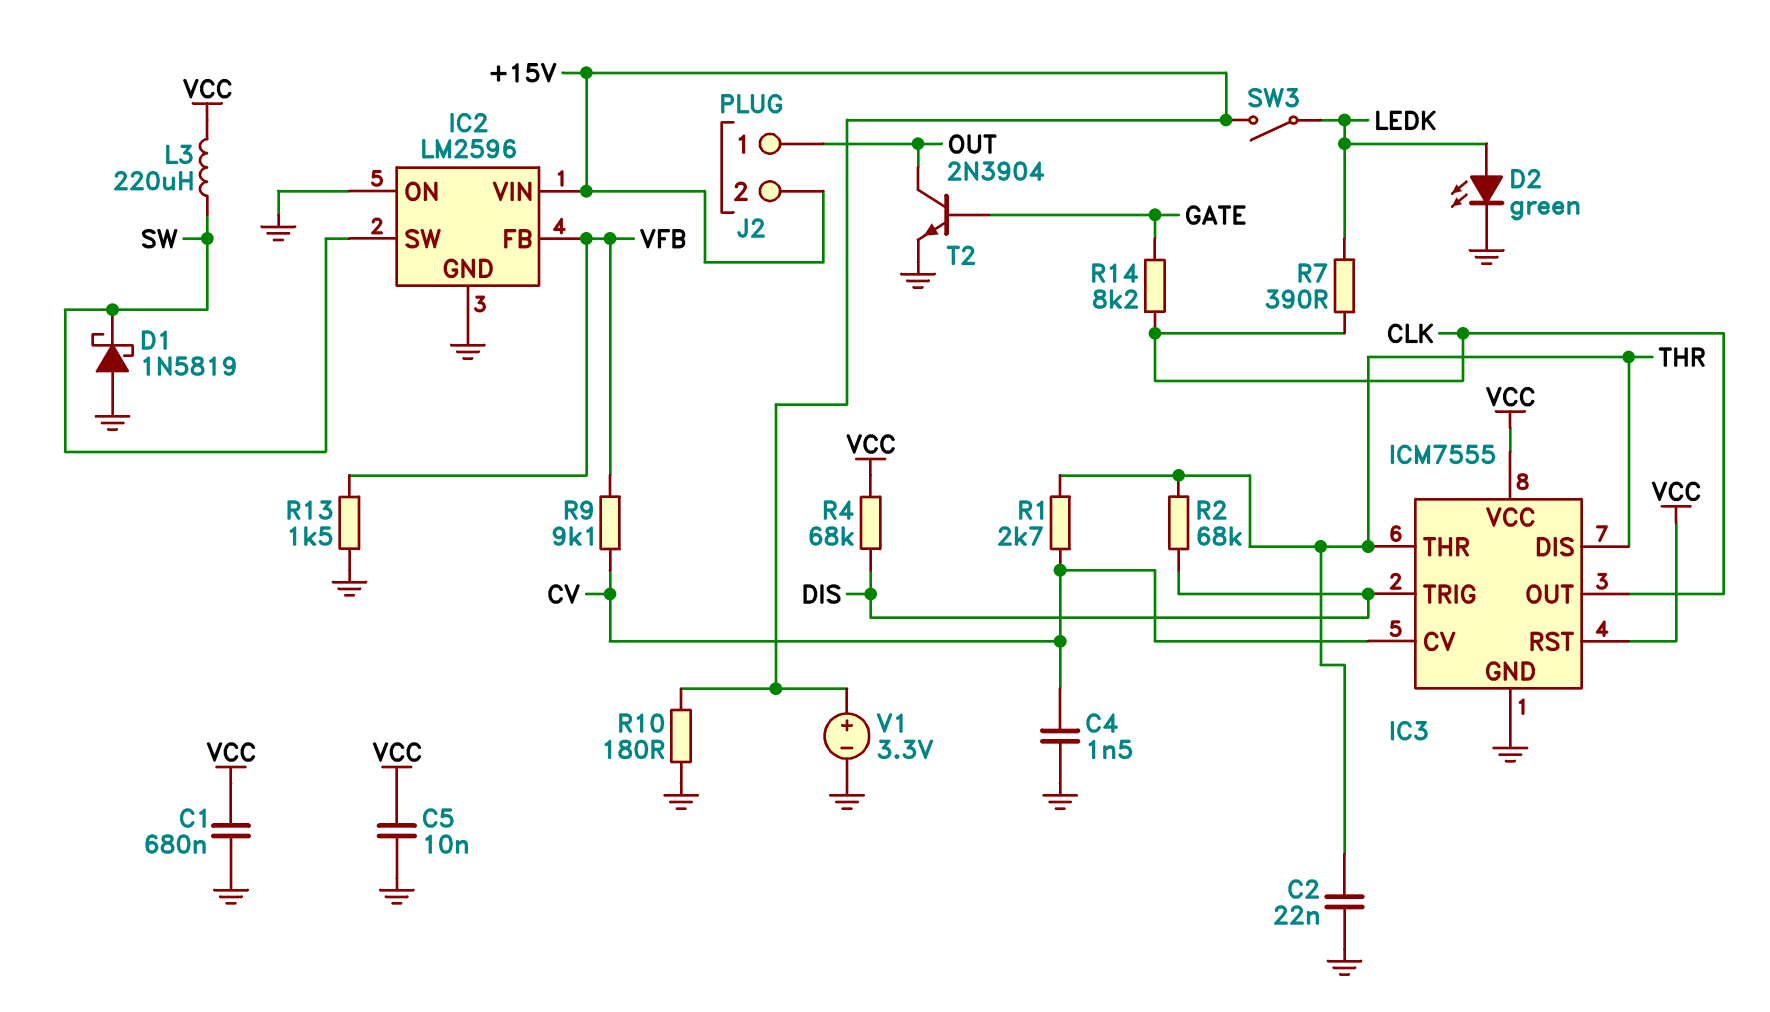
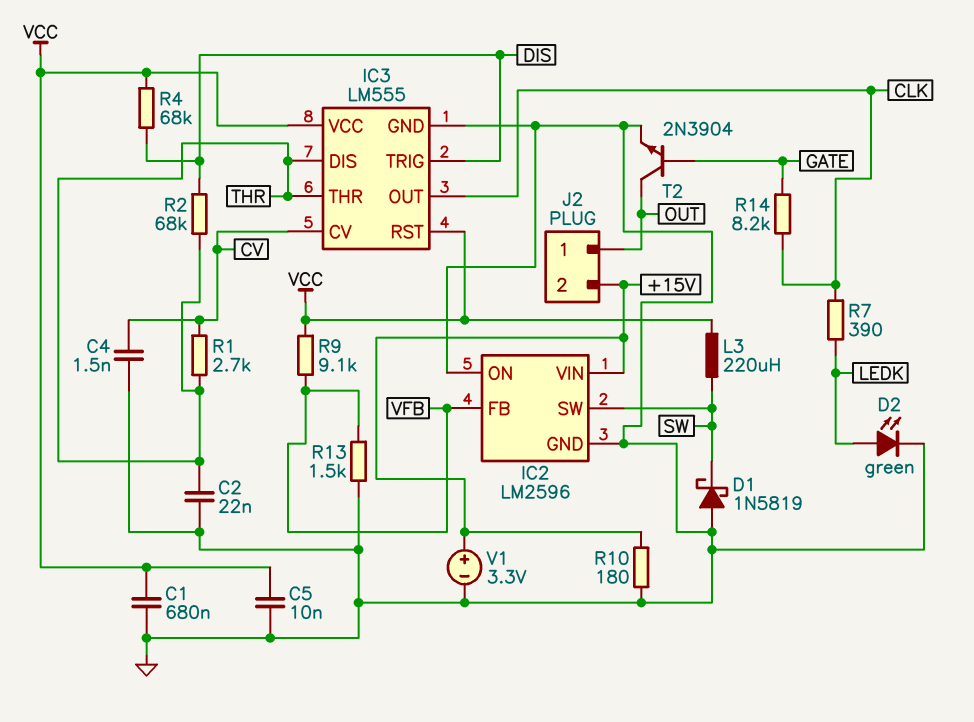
IC3: ICM7555 -> LM555
R9: 9.1k (CV, VFB) -> 9.1k (VCC, VFB)
SW3: switch (+15V, LEDK) -> none

